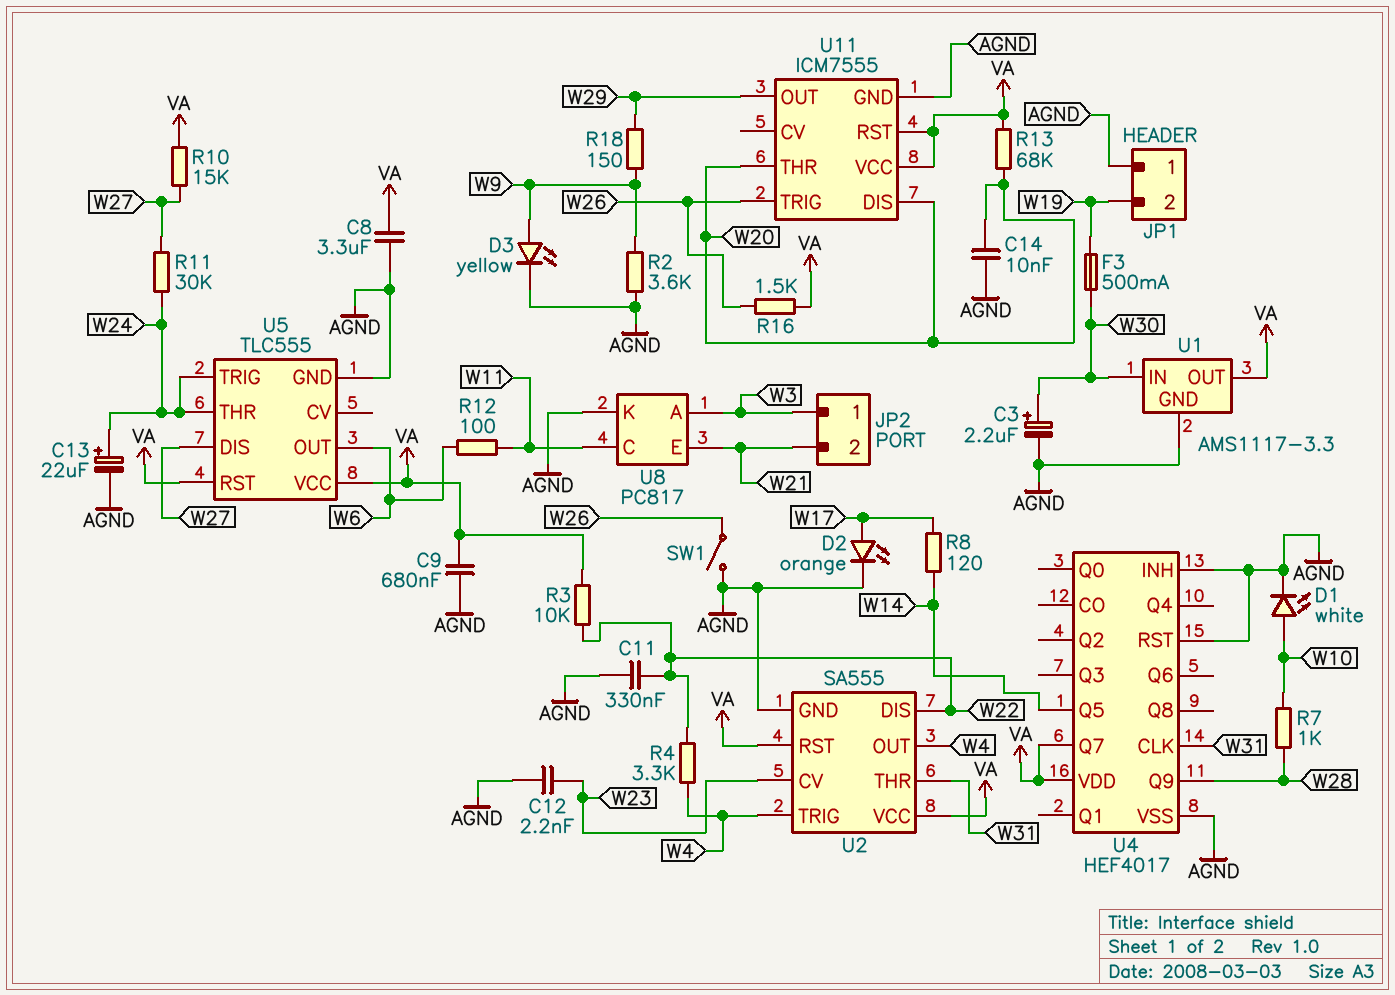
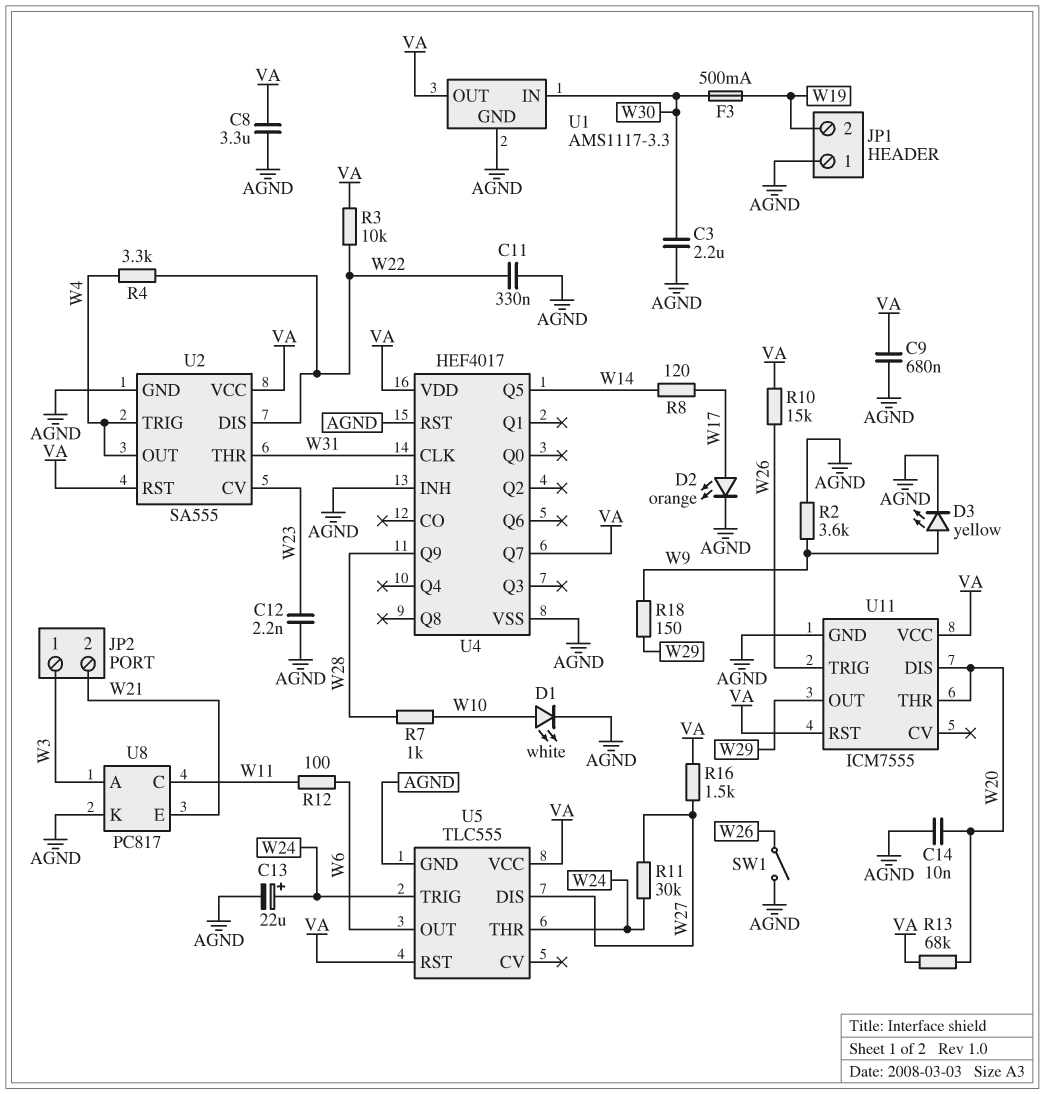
C3: 2.2uF (plus W30, minus AGND) -> 2.2uF (AGND, W30)
R10: 15k (VA, W27) -> 15k (VA, W26)
R16: 1.5k (VA, W26) -> 1.5k (VA, W27)

